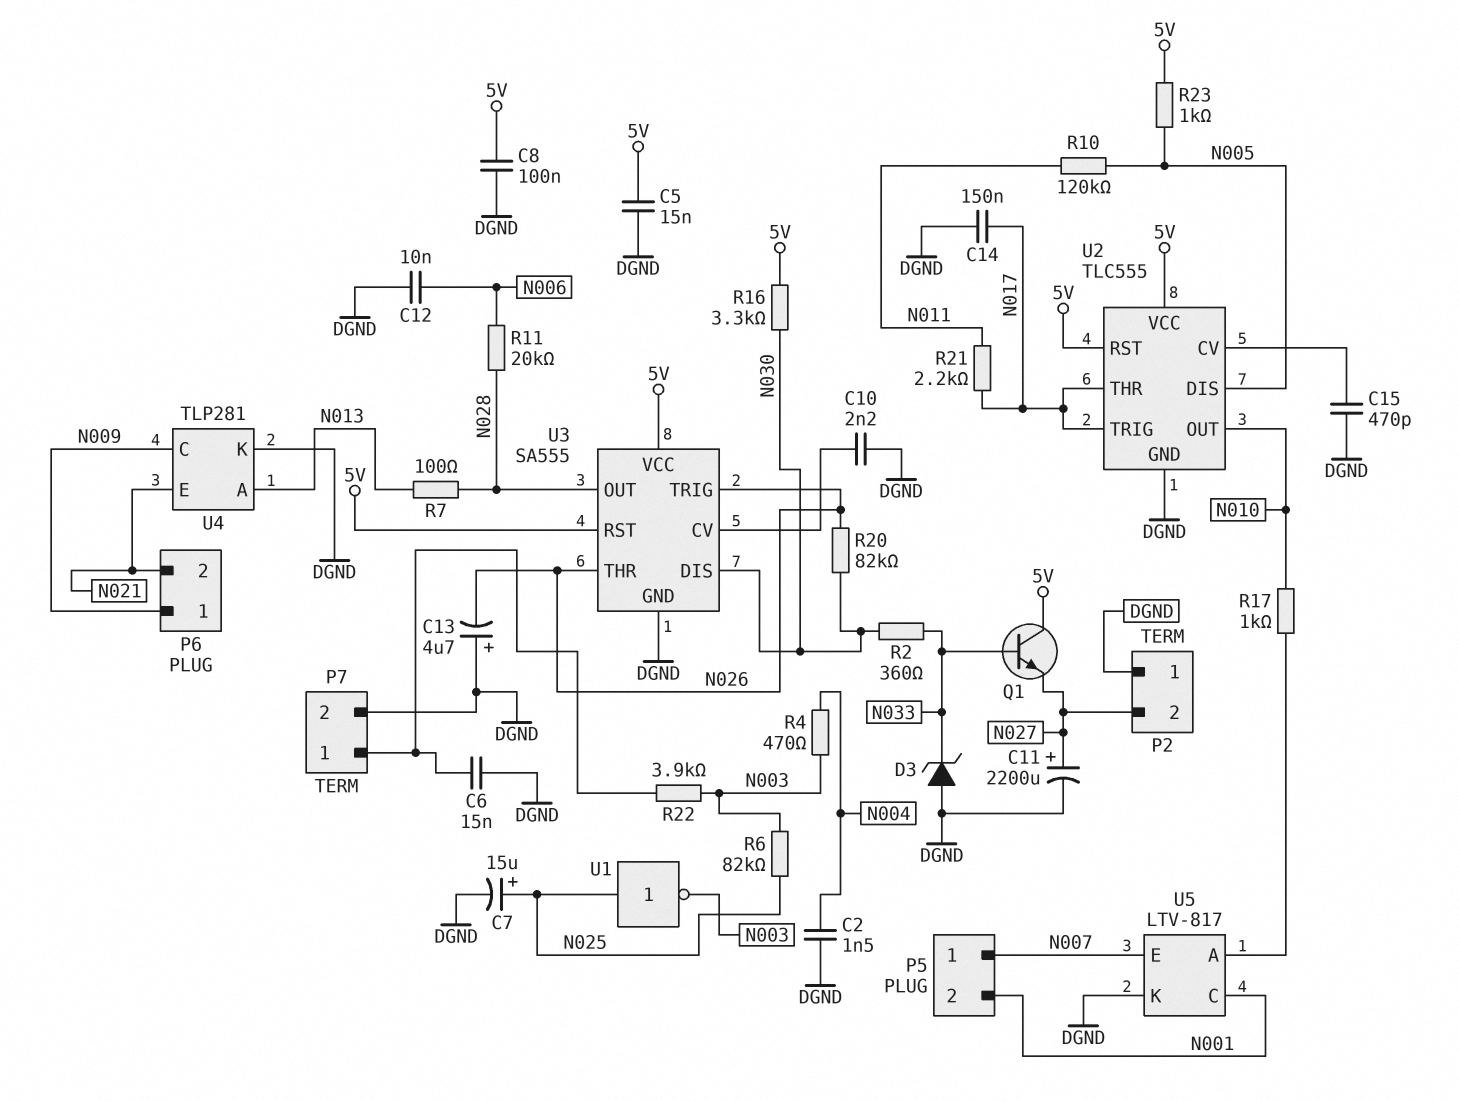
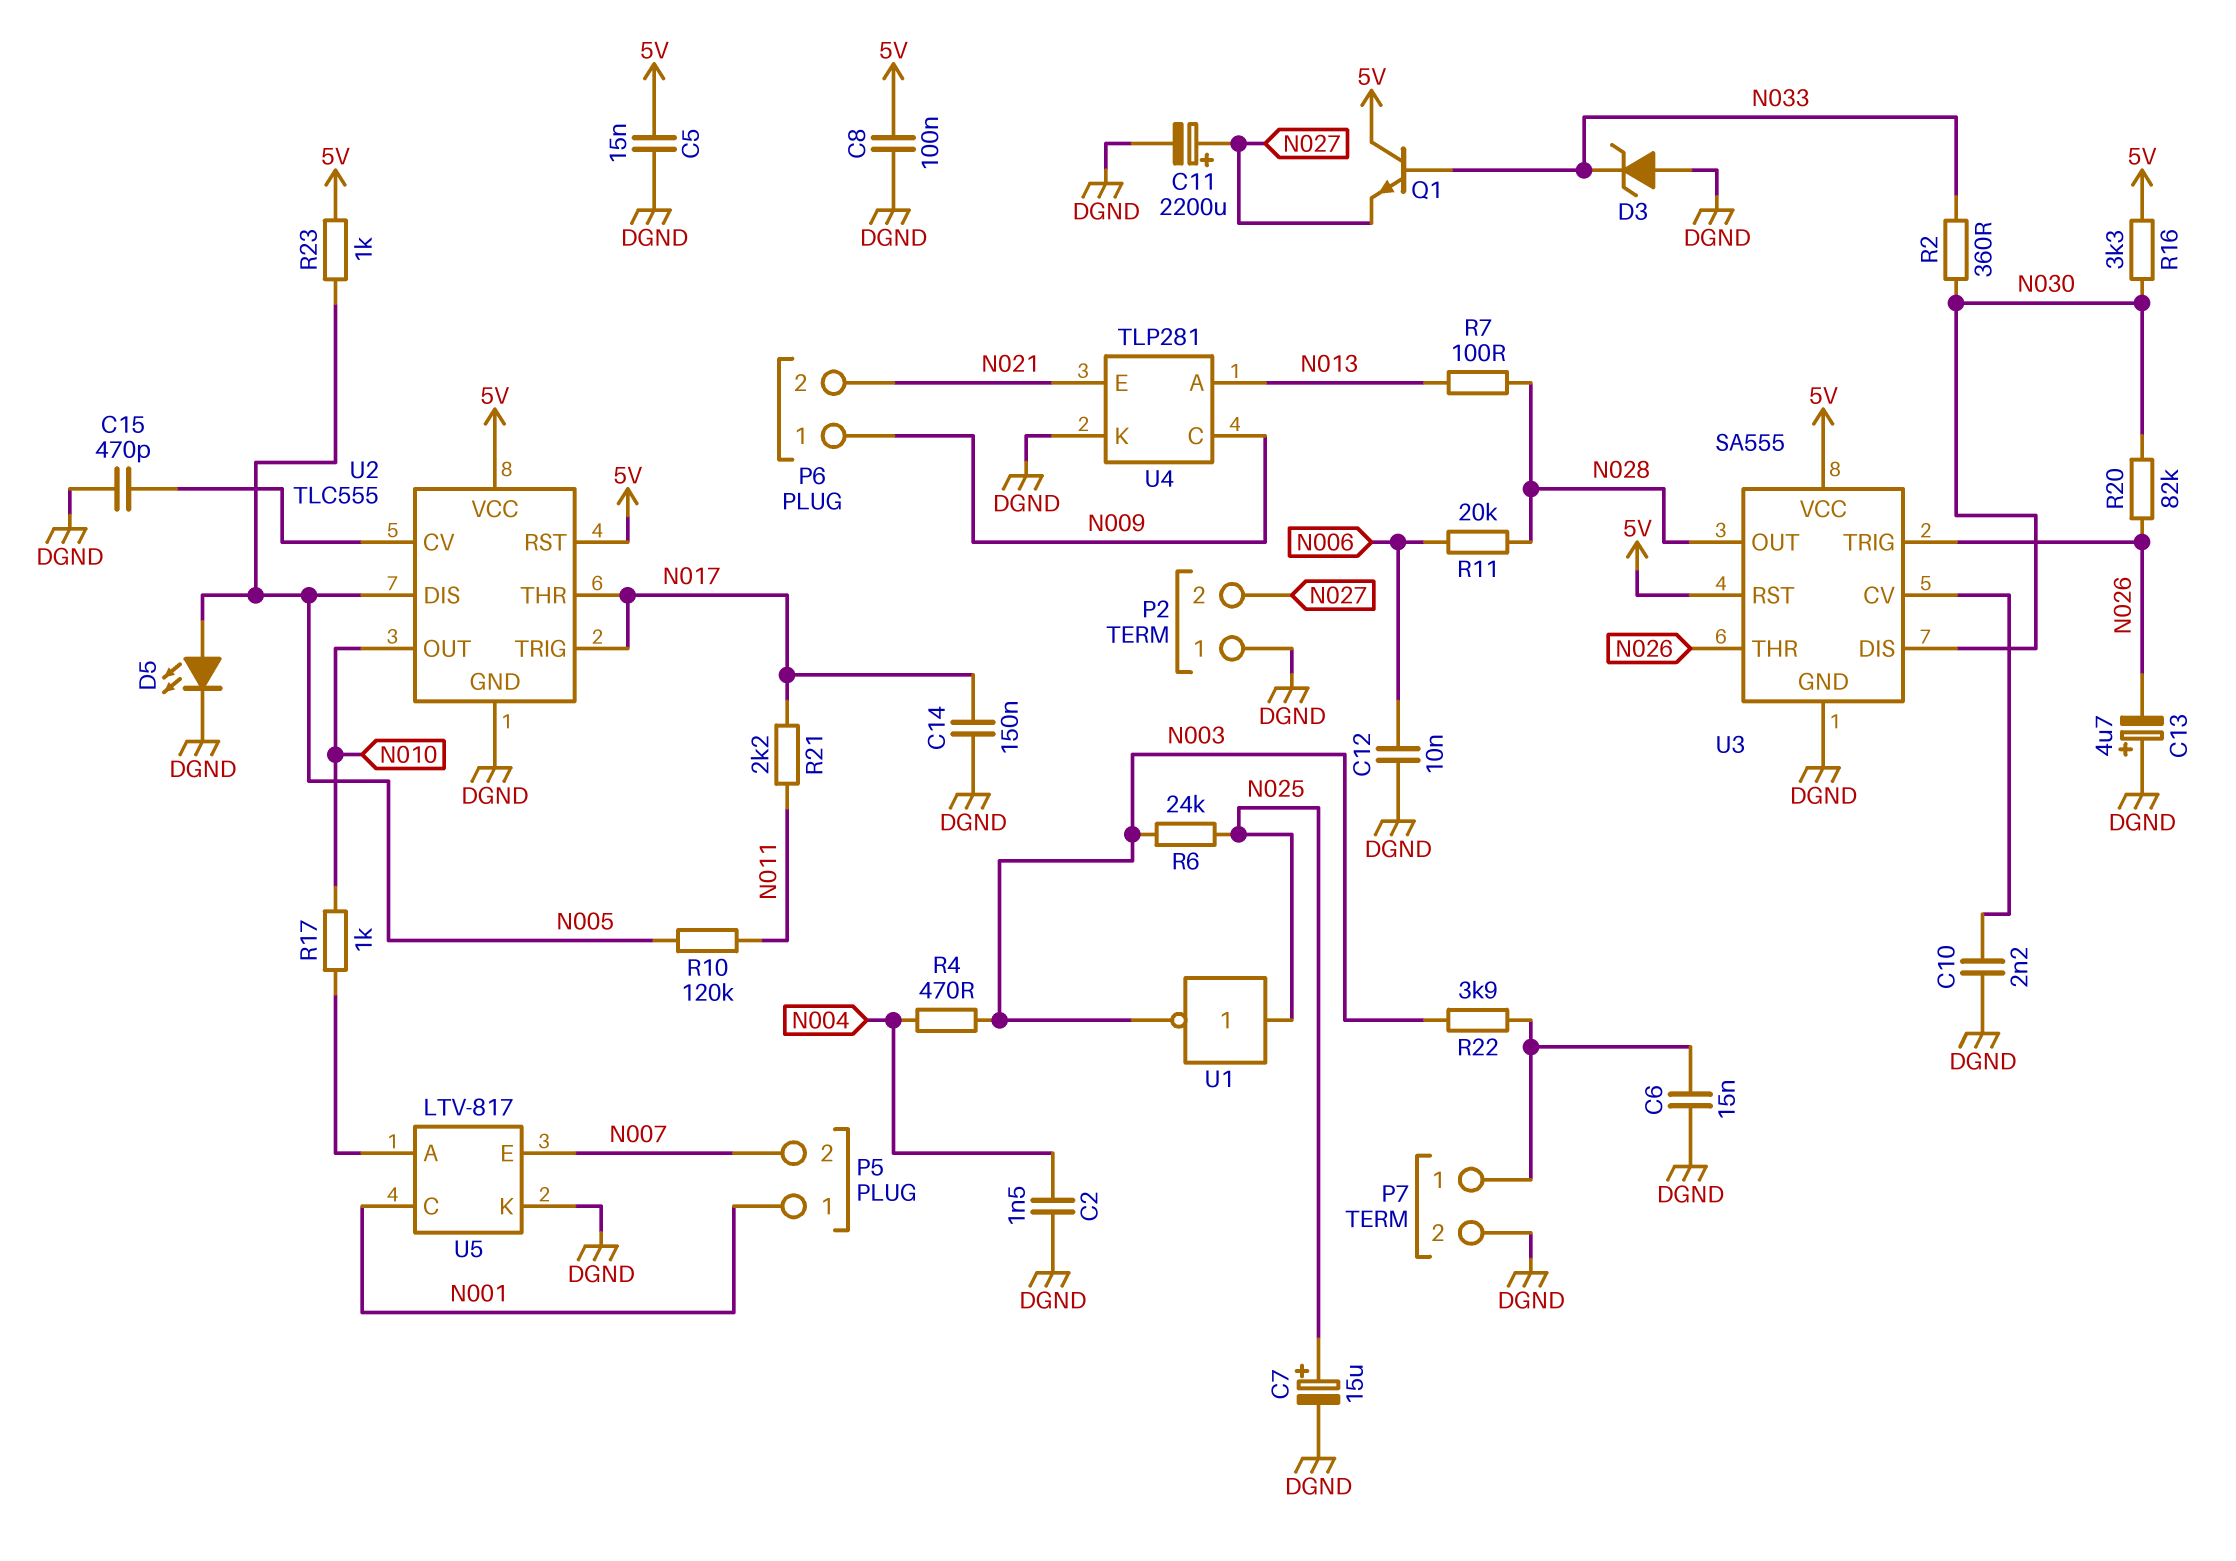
D5: none -> LED (A N005, K DGND)
P5 pin 1: N007 -> N001
P5 pin 2: N001 -> N007
R6: 82k (N003, N025) -> 24k (N003, N025)

